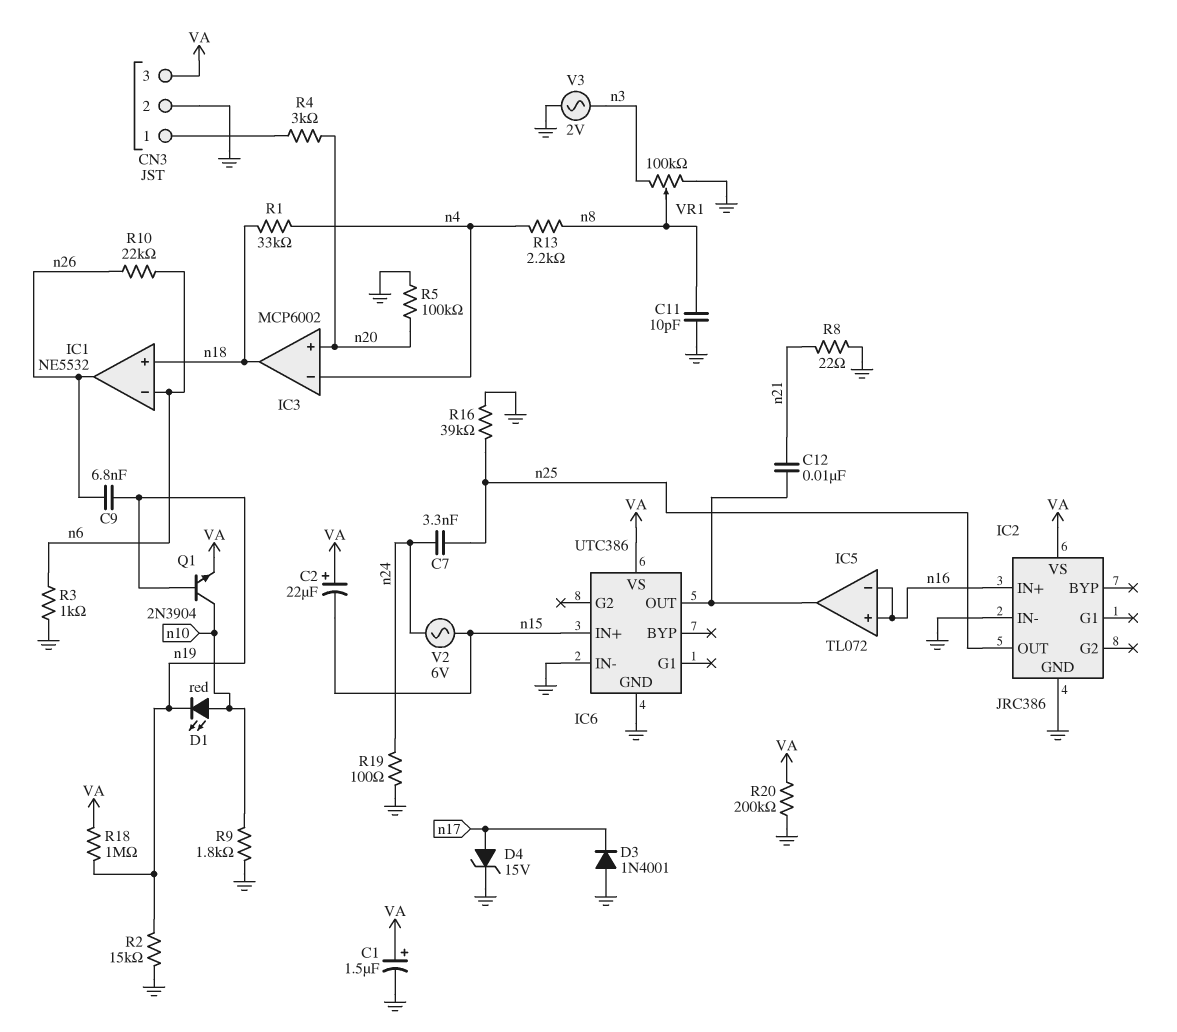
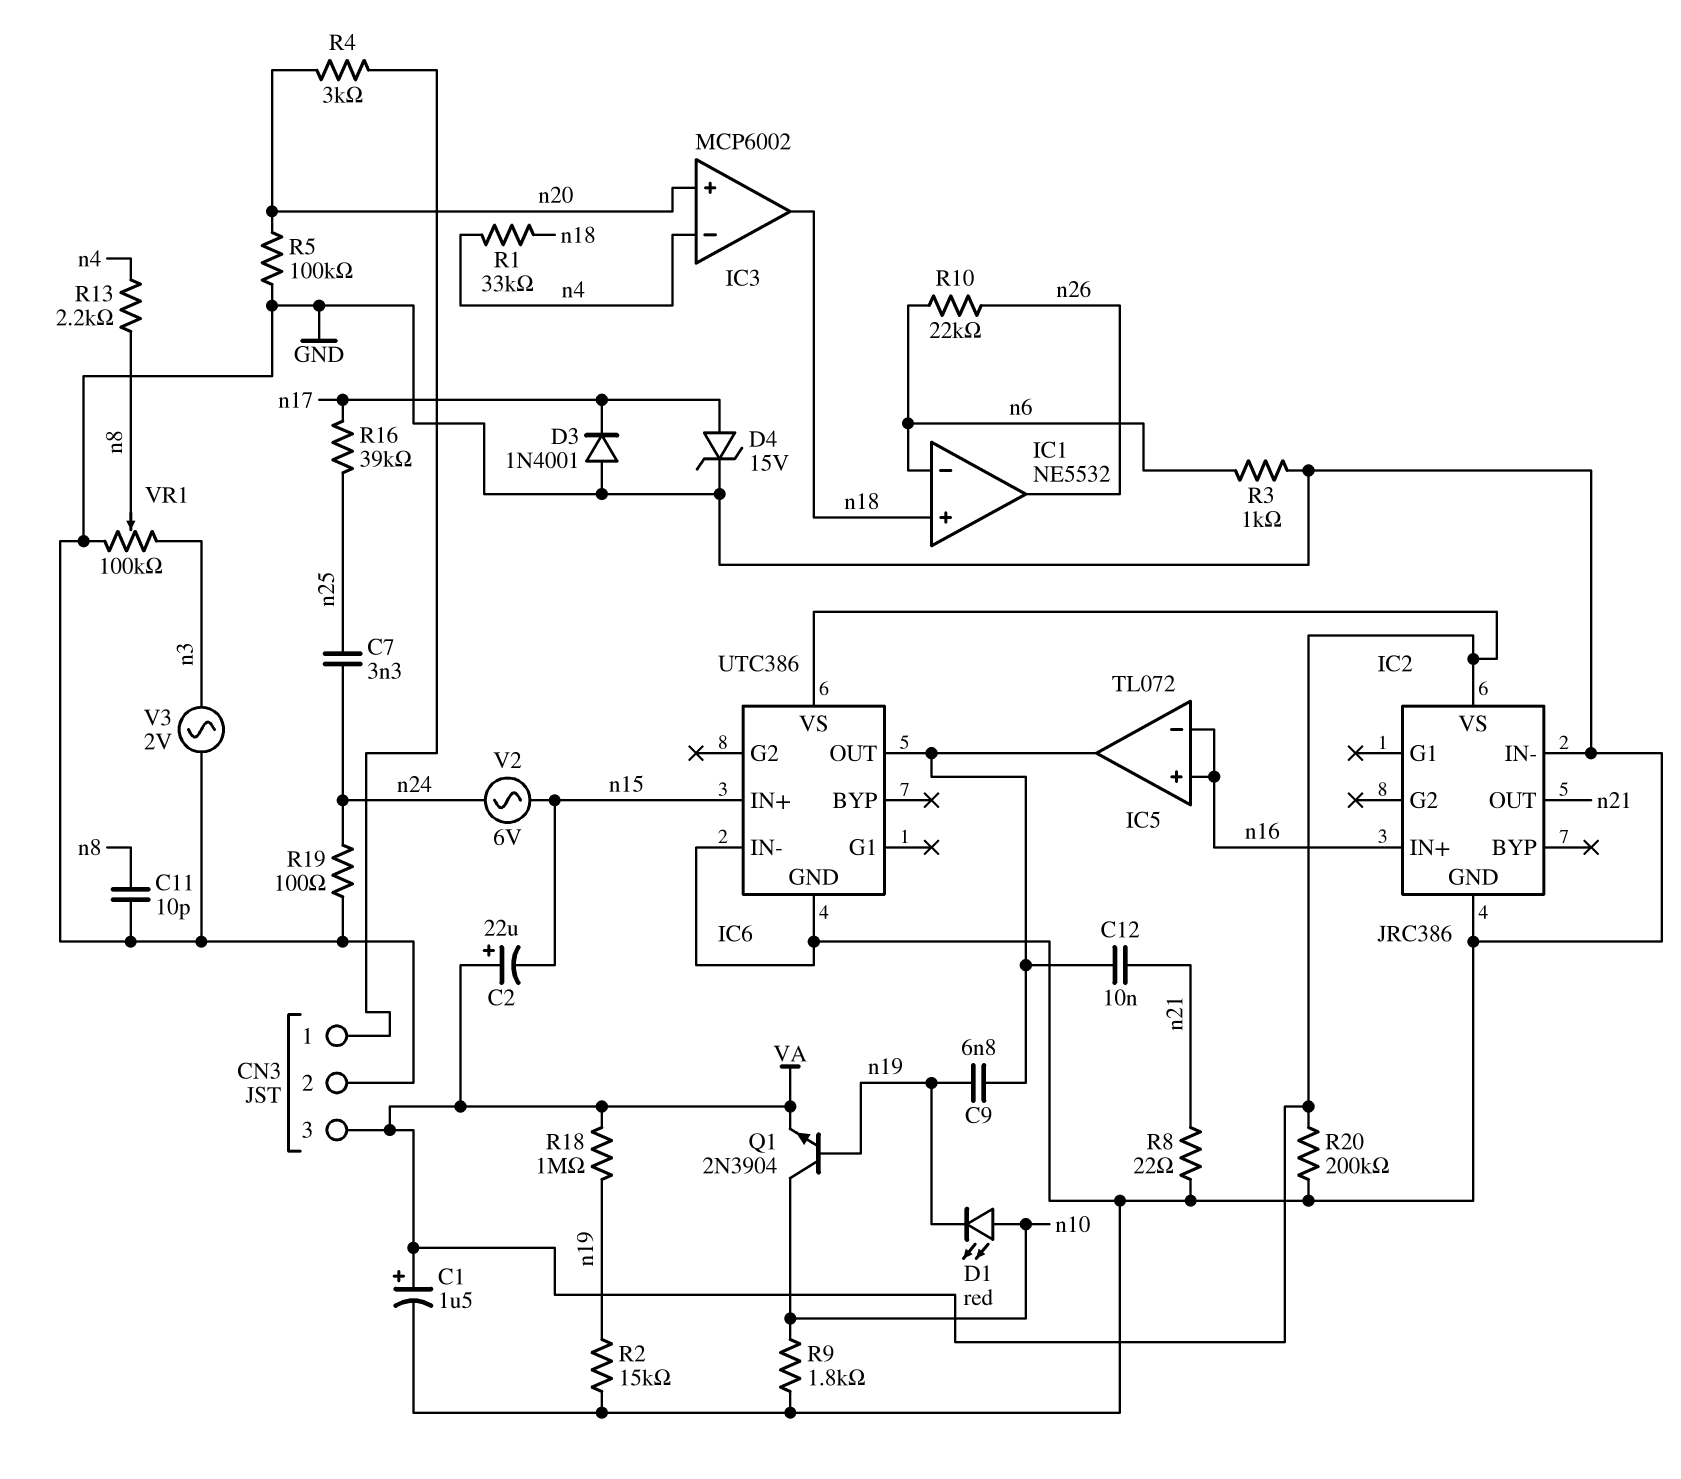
C9: 6.8nF (n19, n26) -> 6.8nF (IC5/out, n19)
IC2 pin OUT: n25 -> n21
R16: 39k (GND, n25) -> 39k (n17, n25)

